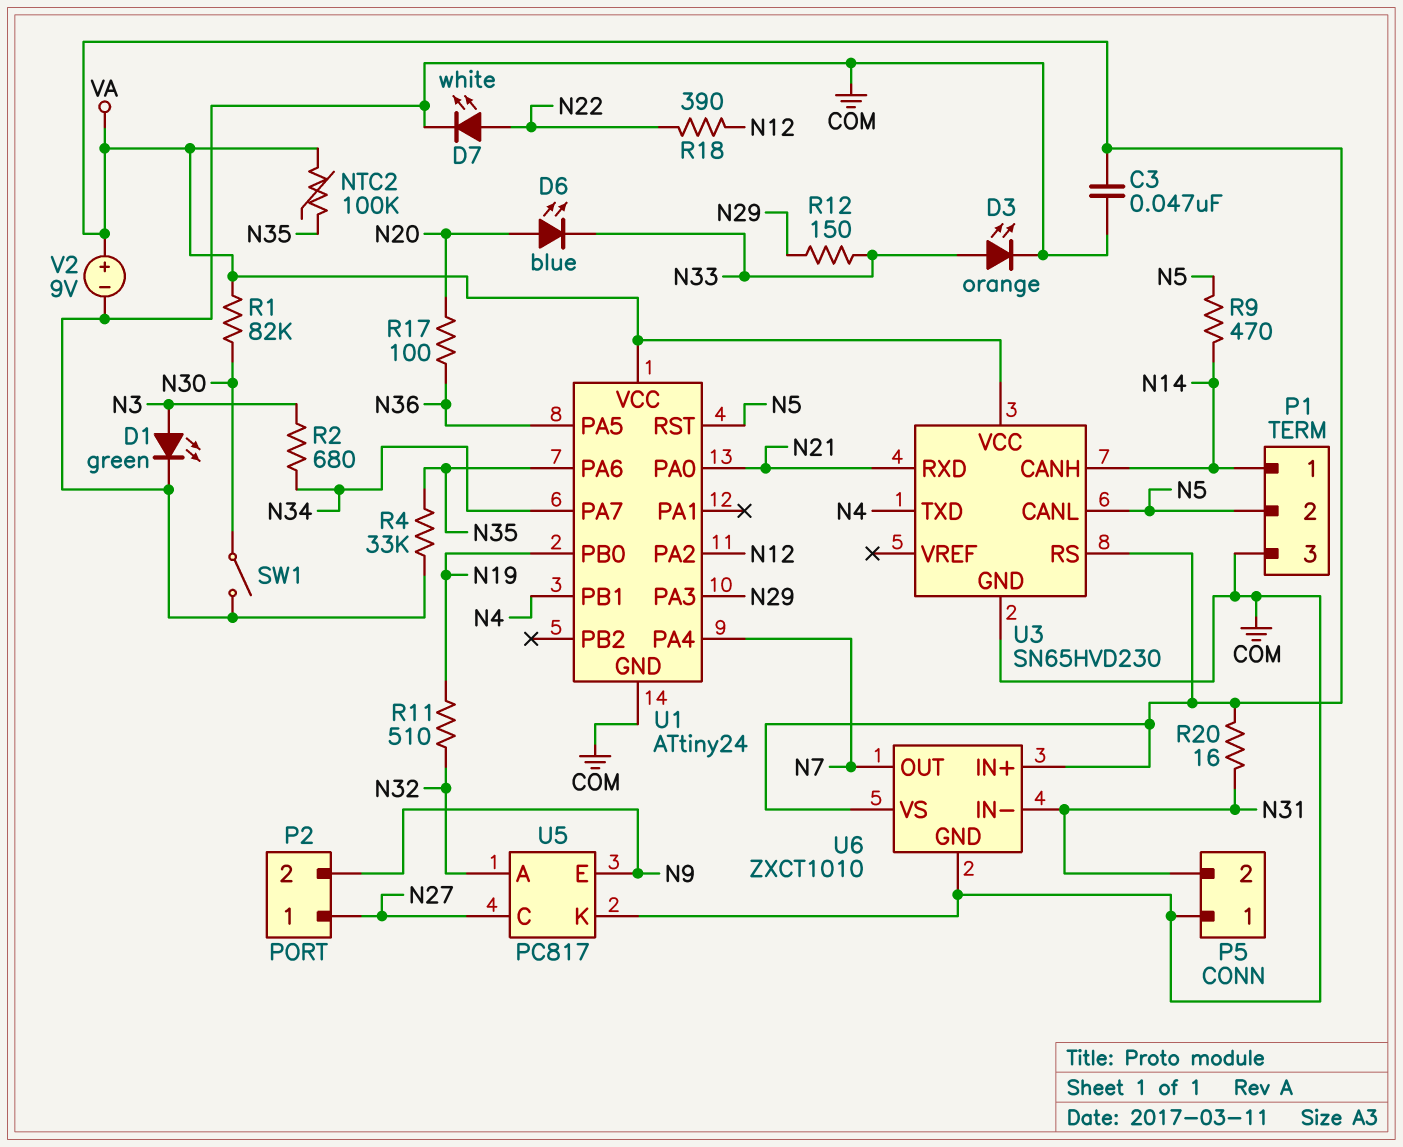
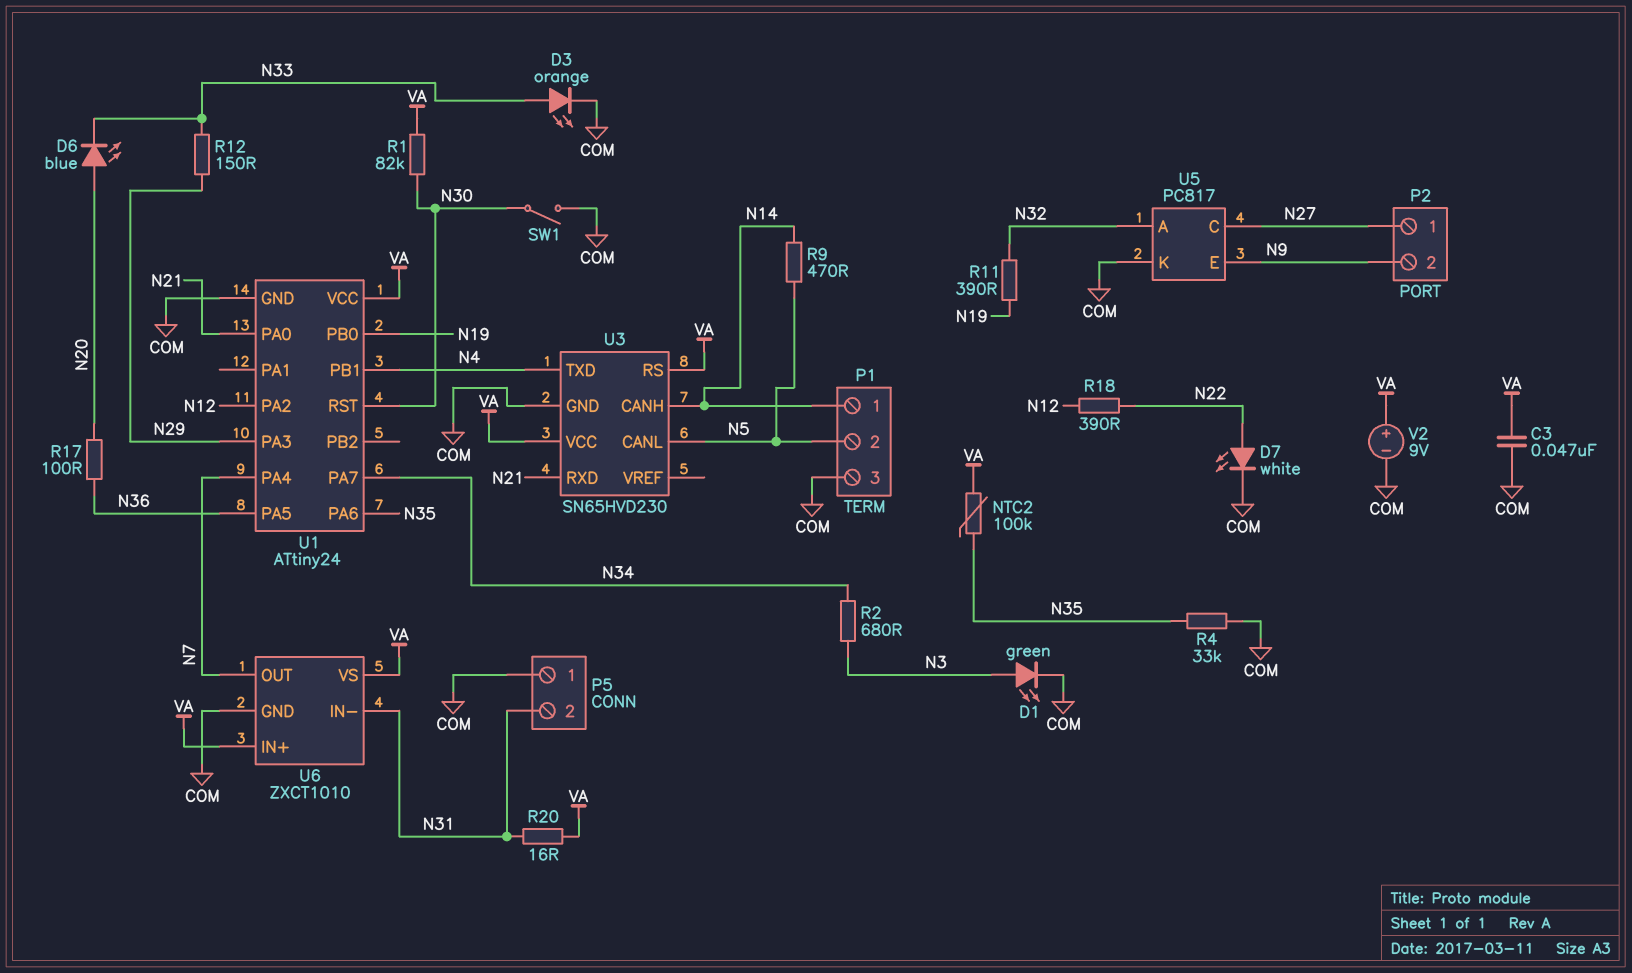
R11: 510 (N19, N32) -> 390 (N19, N32)
U1 pin RST: N5 -> N30

